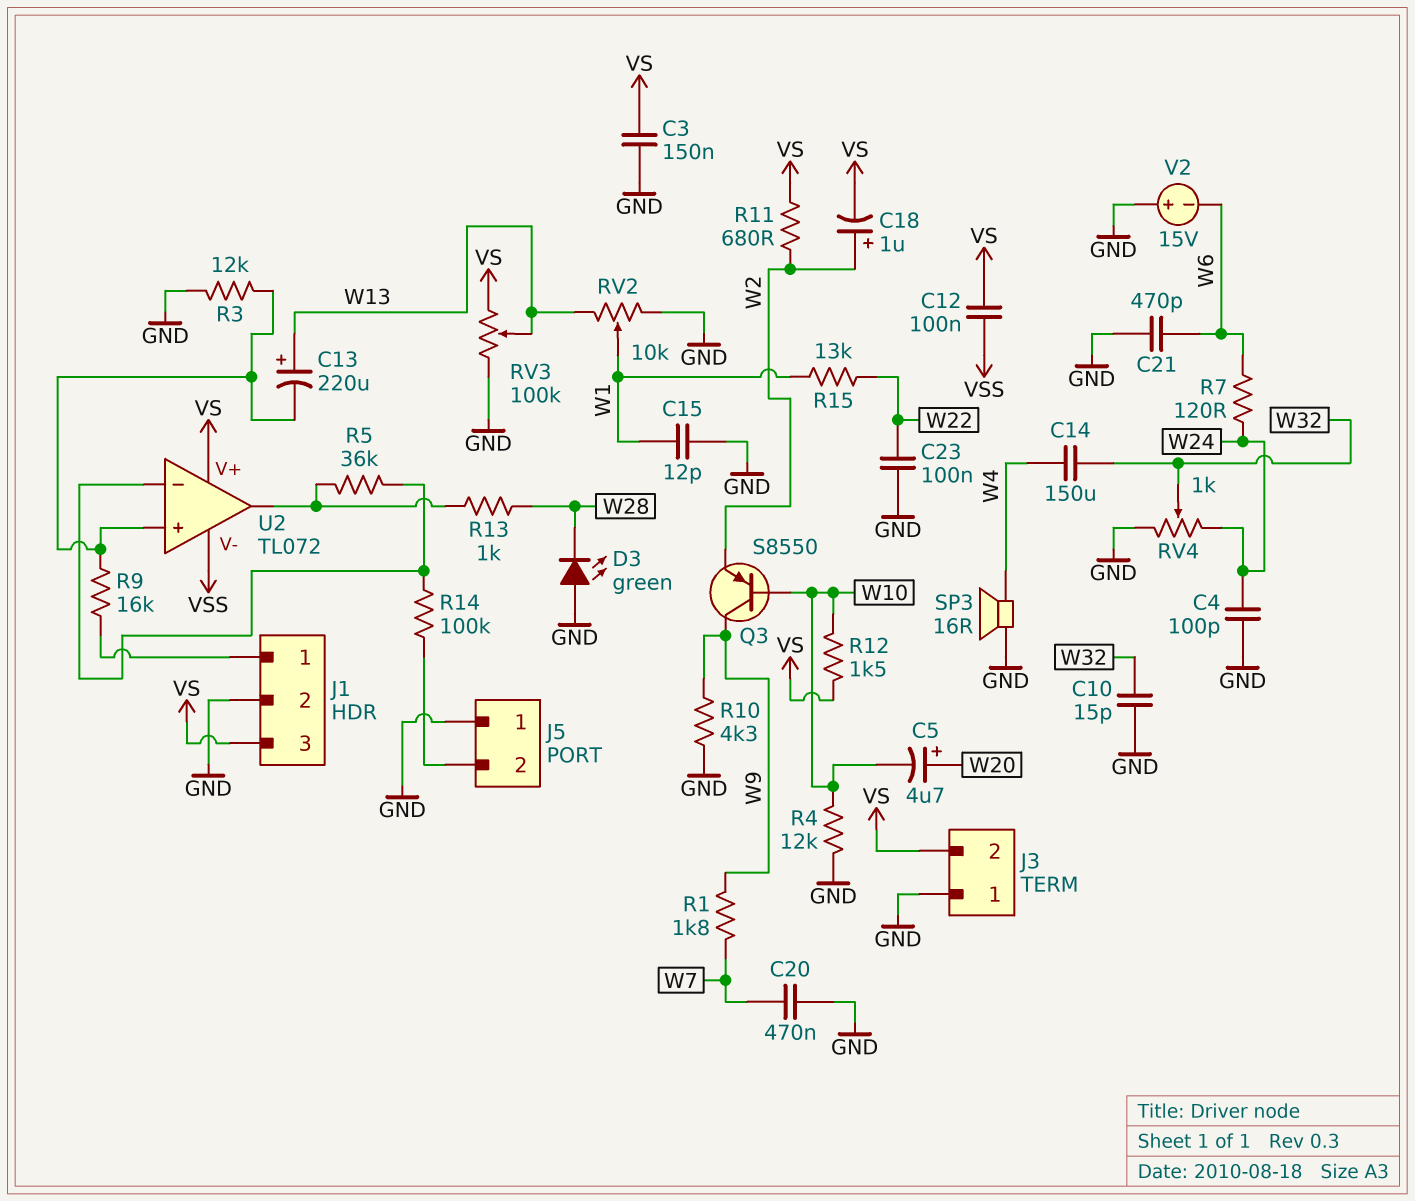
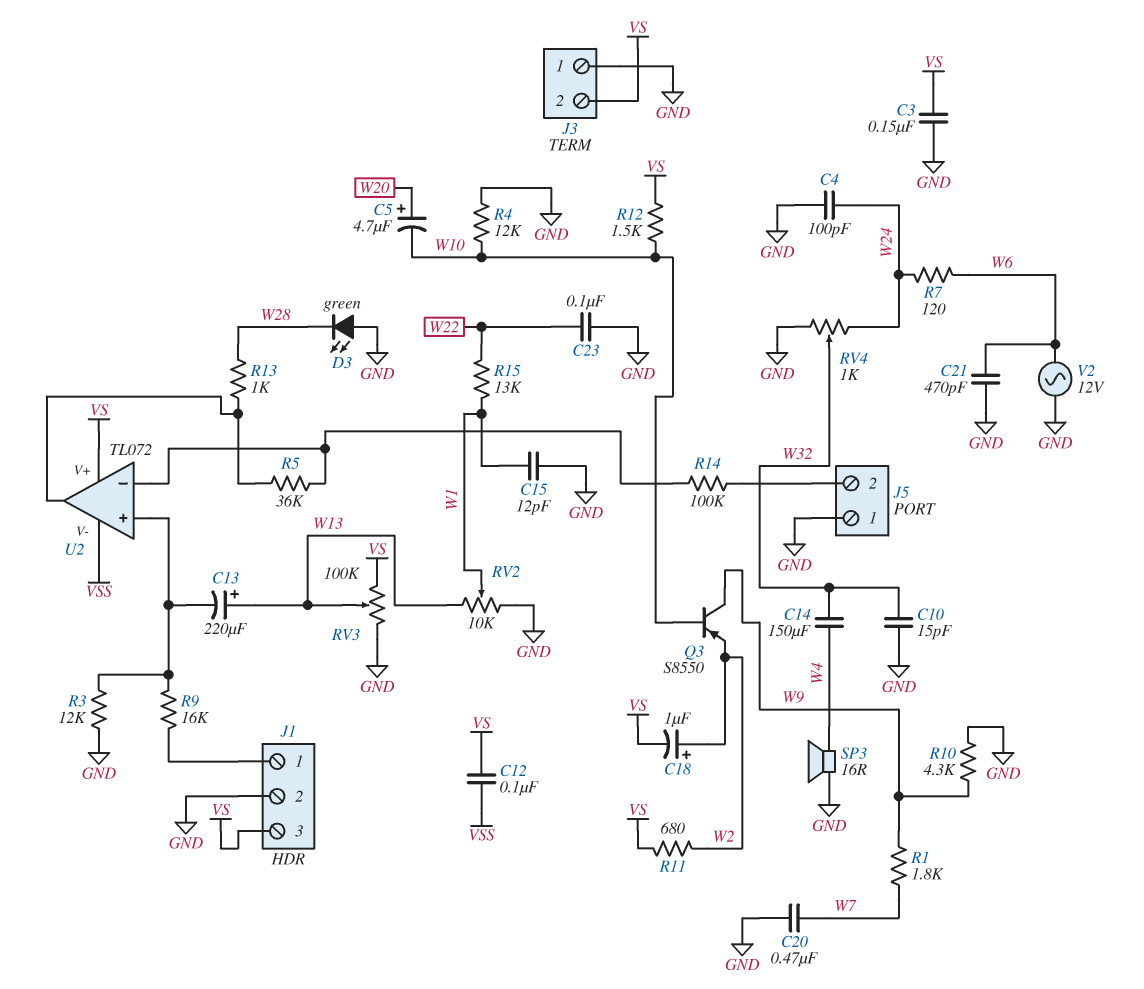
V2: 15V (plus GND, minus W6) -> AC 12V (GND, W6)

